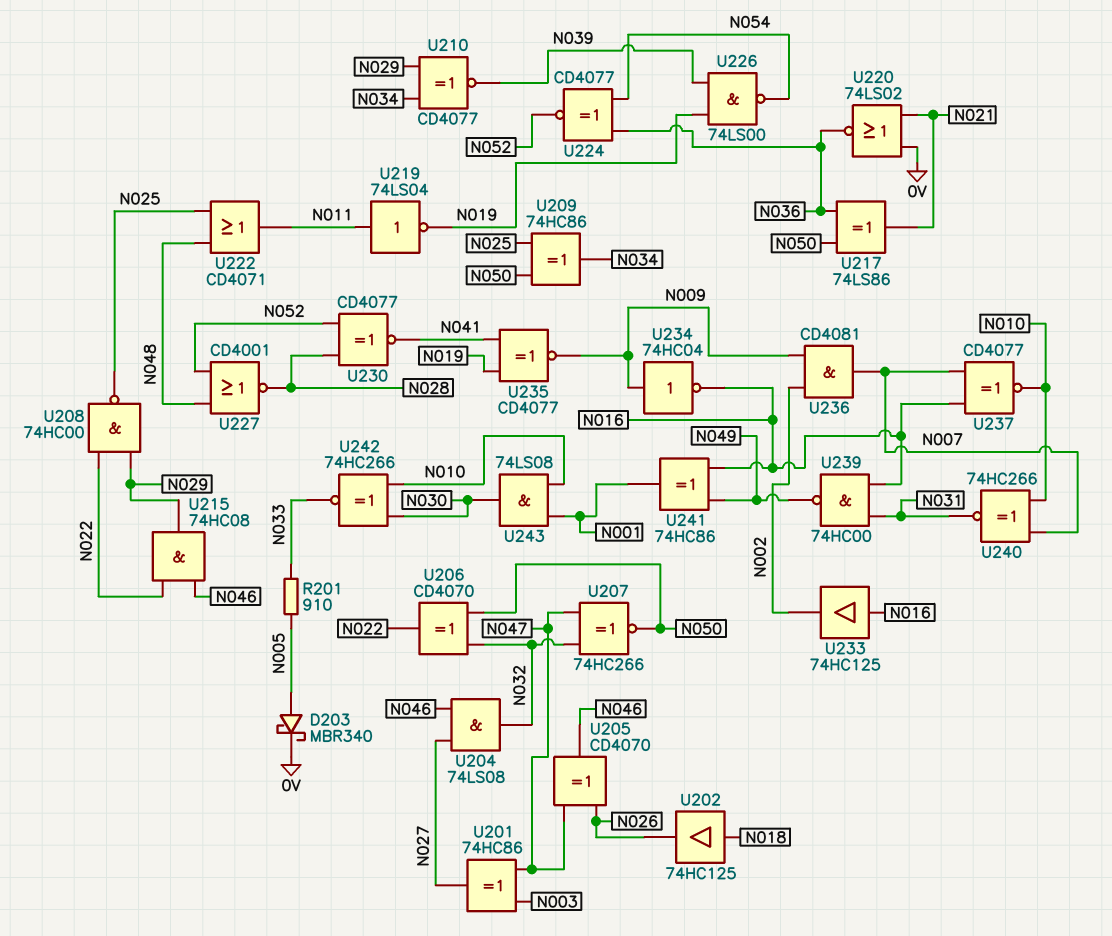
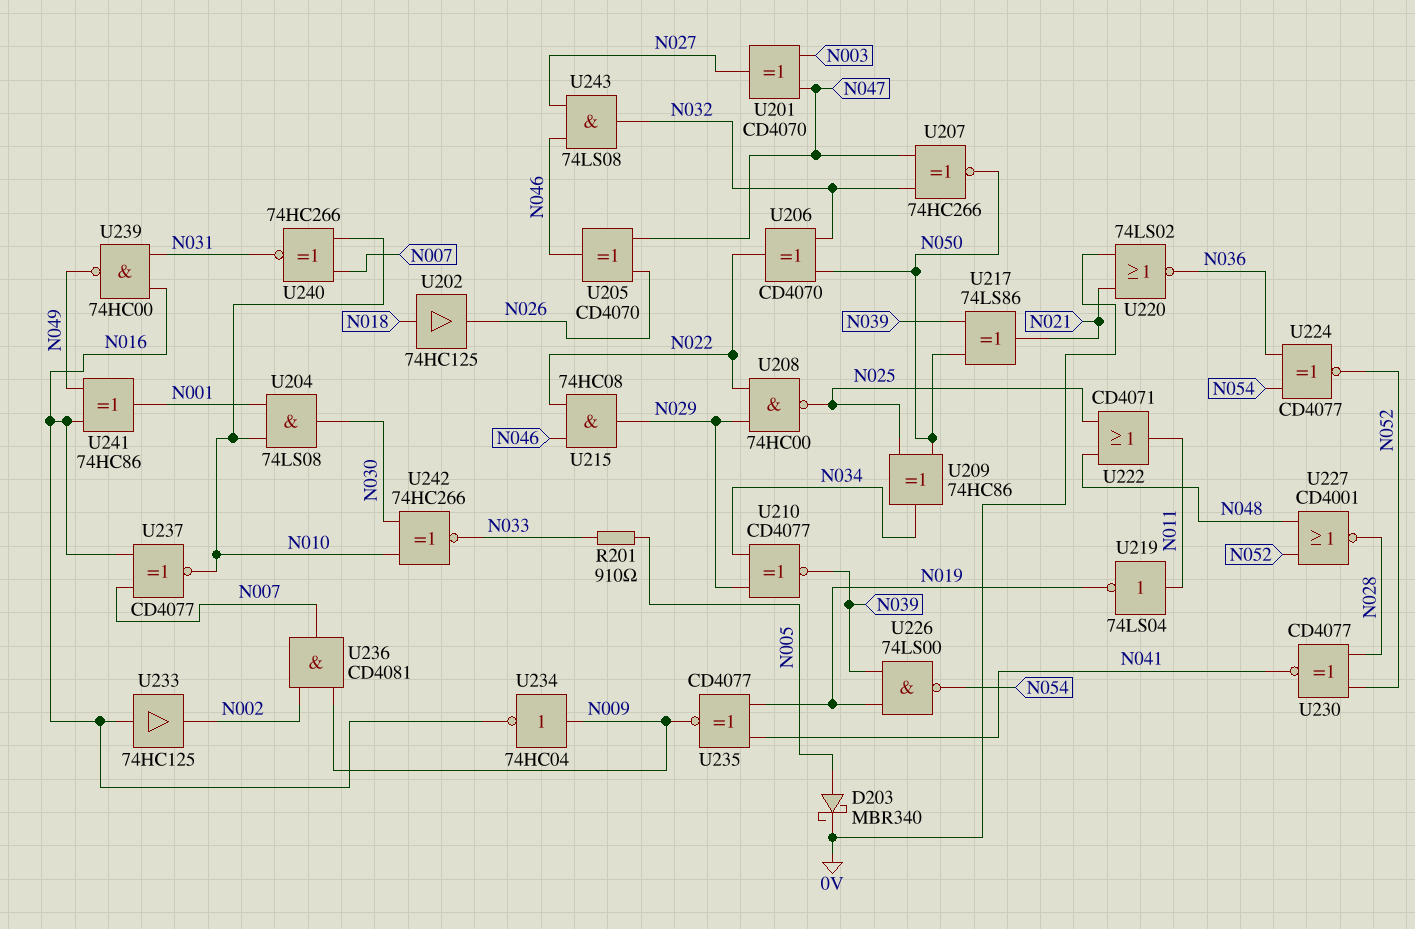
U201: XOR 74HC86 (in N003, in N047, out N027) -> XOR CD4070 (in N003, in N047, out N027)
U204: AND 74LS08 (in N027, in N046, out N032) -> AND 74LS08 (in N001, in N010, out N030)
U217: XOR 74LS86 (in N036, in N050, out N021) -> XOR 74LS86 (in N039, in N050, out N021)
U243: AND 74LS08 (in N001, in N010, out N030) -> AND 74LS08 (in N027, in N046, out N032)

